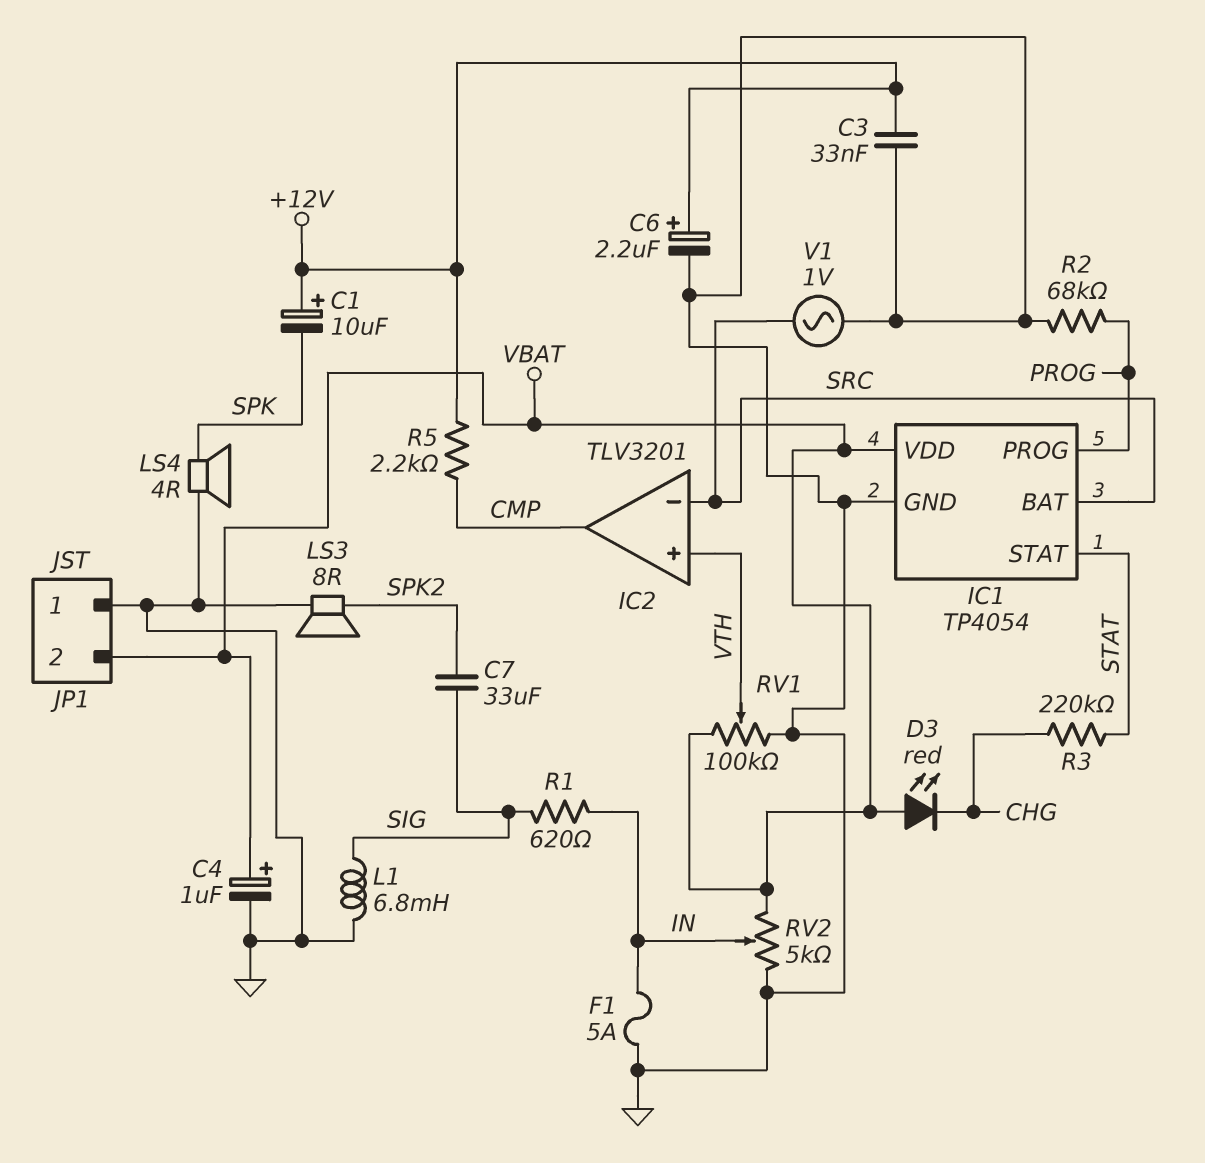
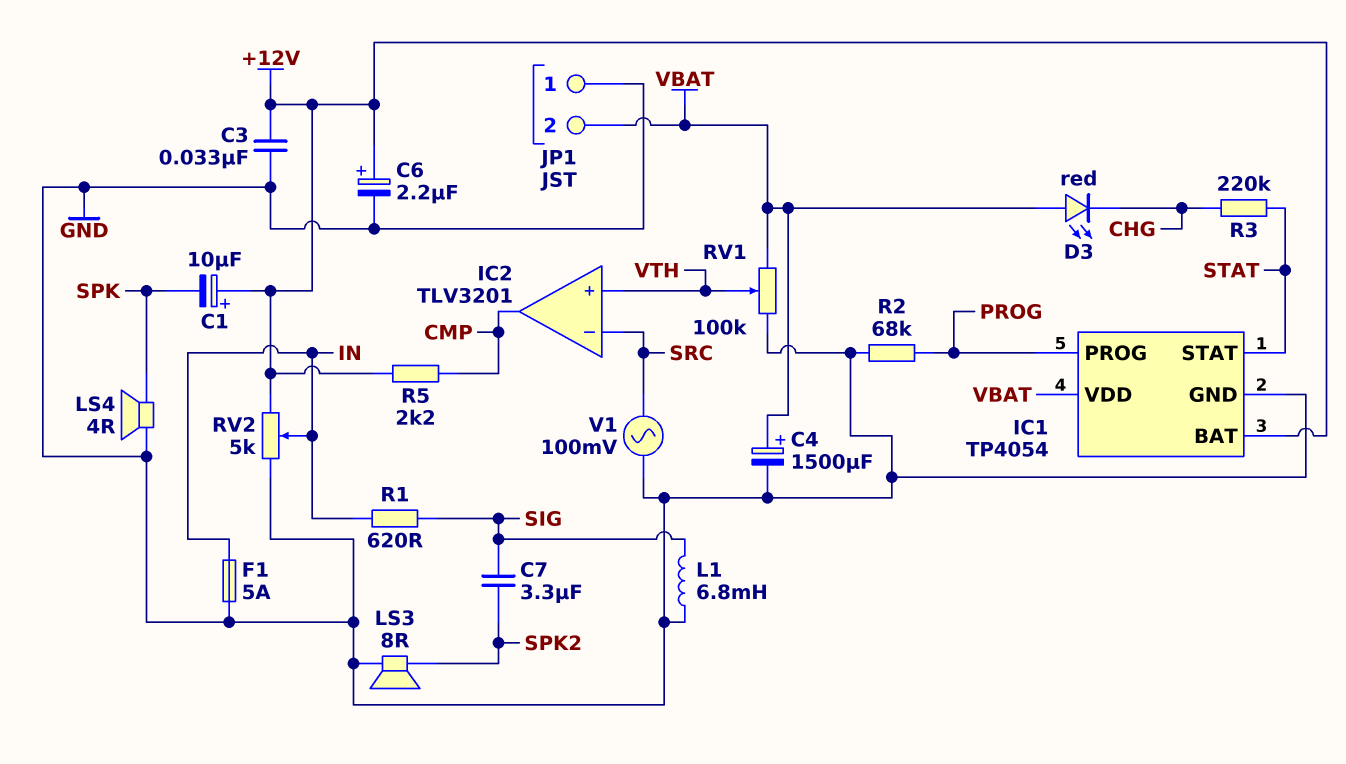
C4: 1uF (plus VBAT, minus GND) -> 1500uF (plus VBAT, minus GND)
C7: 33uF (SIG, SPK2) -> 3.3uF (SIG, SPK2)
IC1 pin BAT: SRC -> +12V
RV2: 5k (GND, VBAT, wiper IN) -> 5k (+12V, GND, wiper IN)
V1: AC 1V (GND, SRC) -> AC 100mV (GND, SRC)

